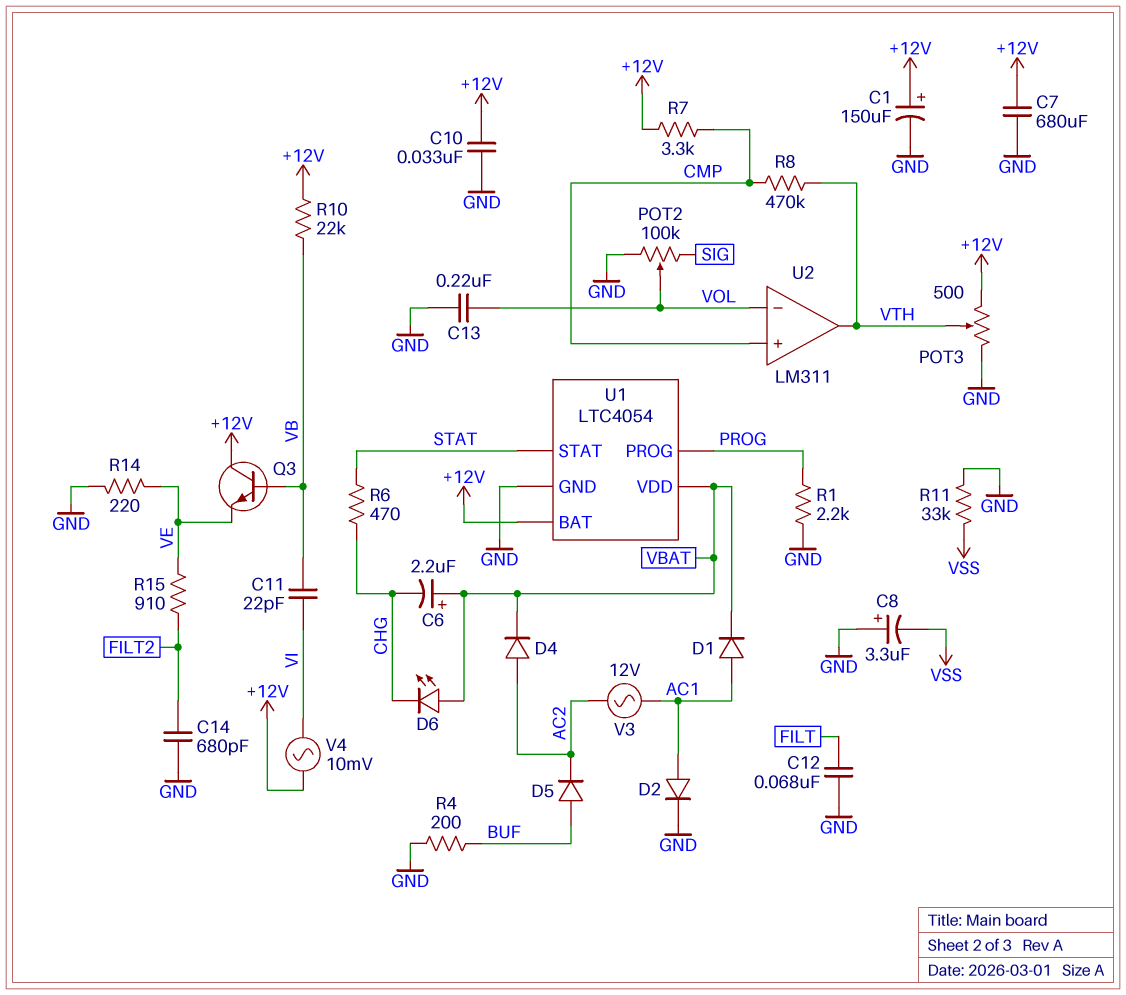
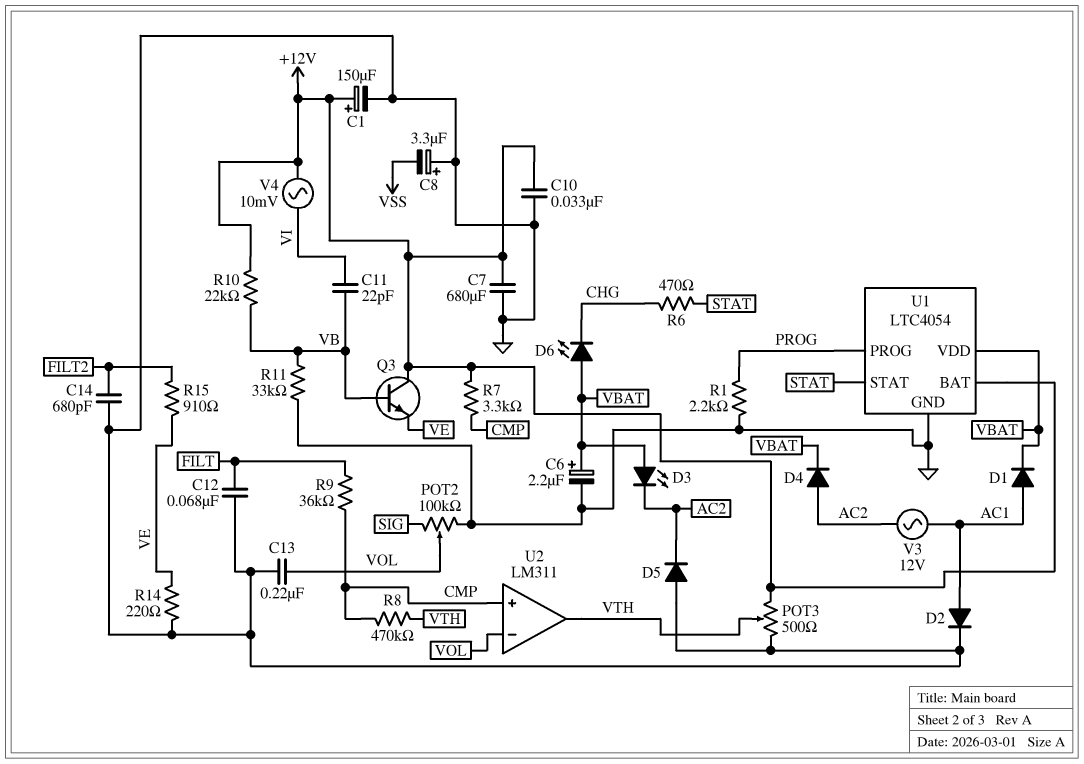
C6: 2.2uF (plus VBAT, minus CHG) -> 2.2uF (plus VBAT, minus GND)
D3: none -> LED (A VBAT, K AC2)
D5: diode (A BUF, K AC2) -> diode (A GND, K AC2)
R4: 200 (BUF, GND) -> none
R9: none -> 36k (CMP, FILT)
R11: 33k (GND, VSS) -> 33k (GND, VB)

